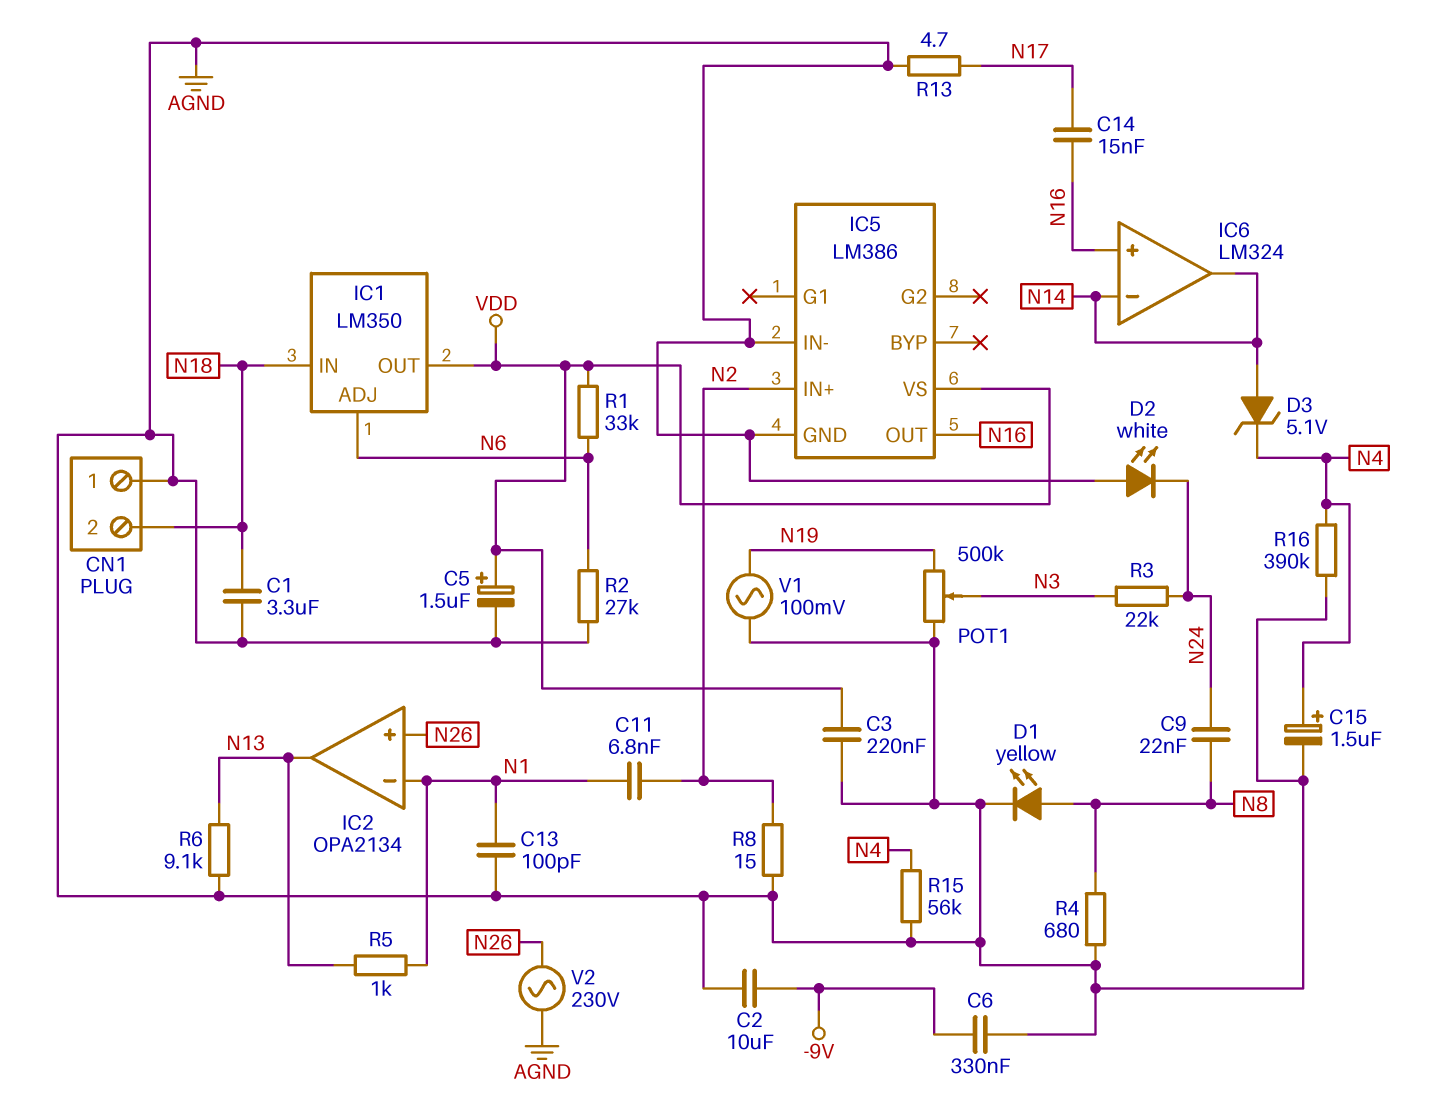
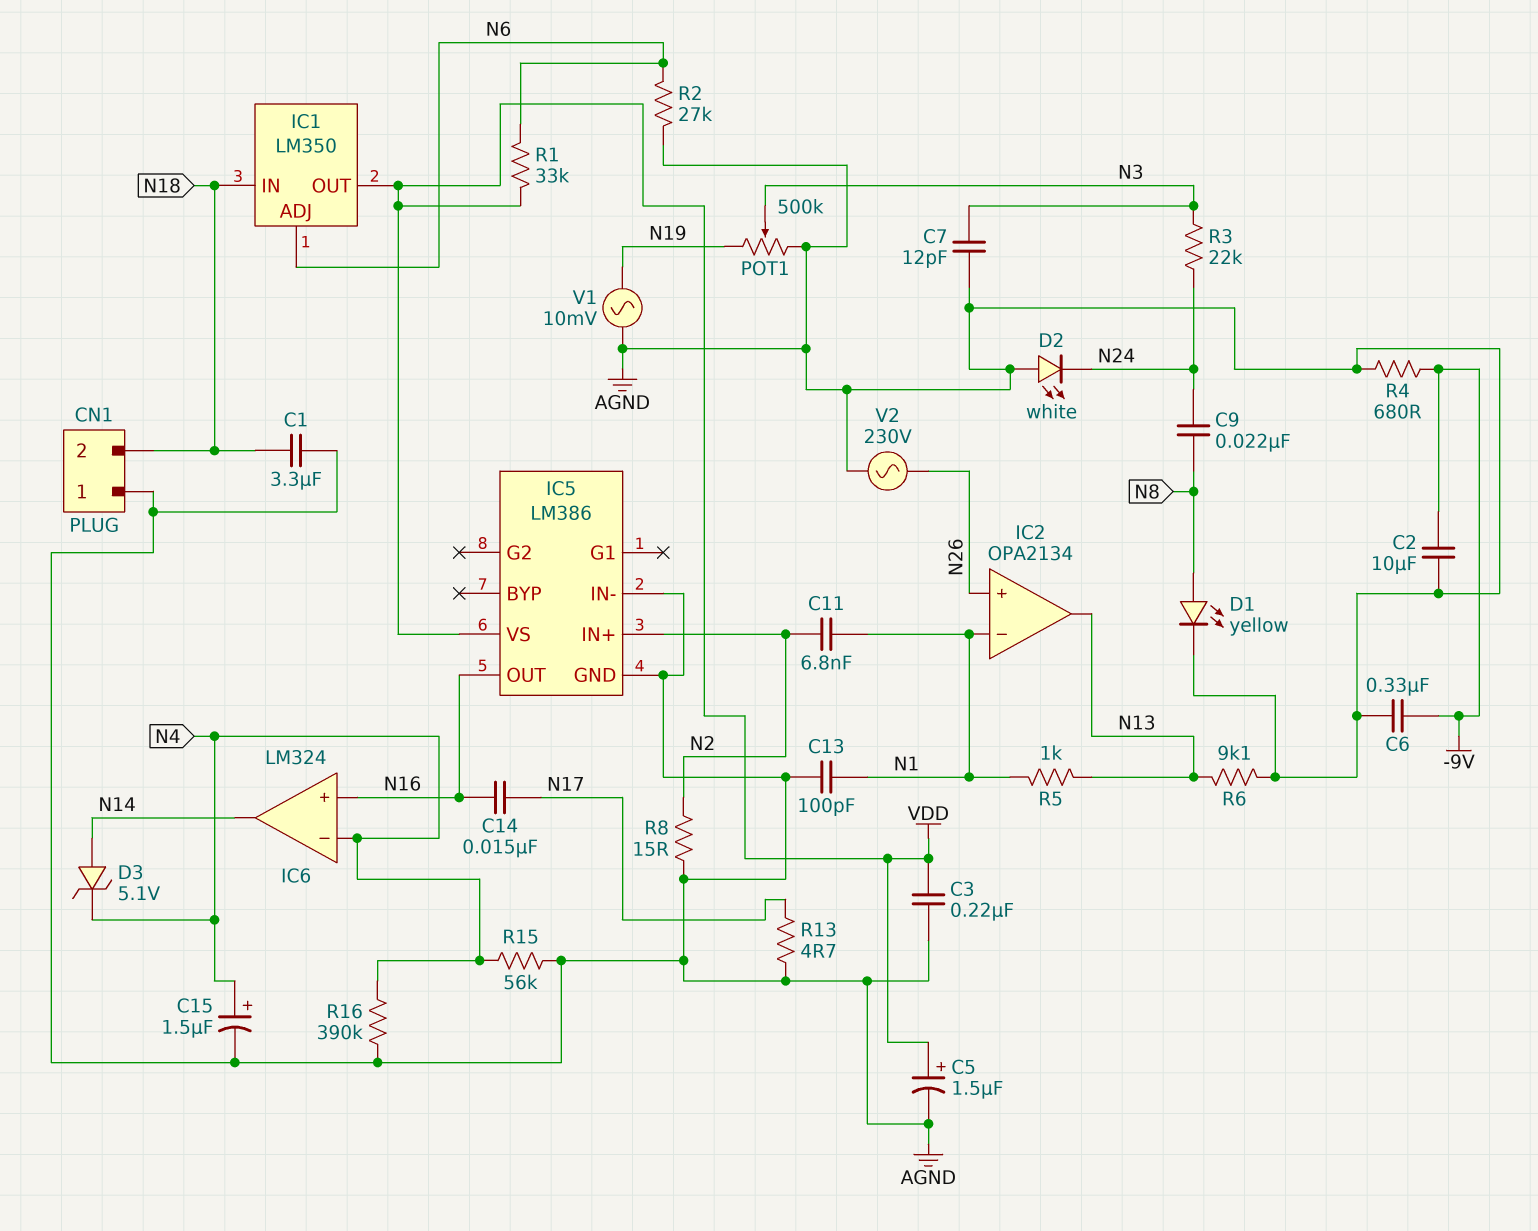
C7: none -> 12pF (AGND, N3)
IC6 pin in-: N14 -> N4
R4: 680 (AGND, N8) -> 680 (-9V, AGND)
V1: AC 100mV (AGND, N19) -> AC 10mV (AGND, N19)

